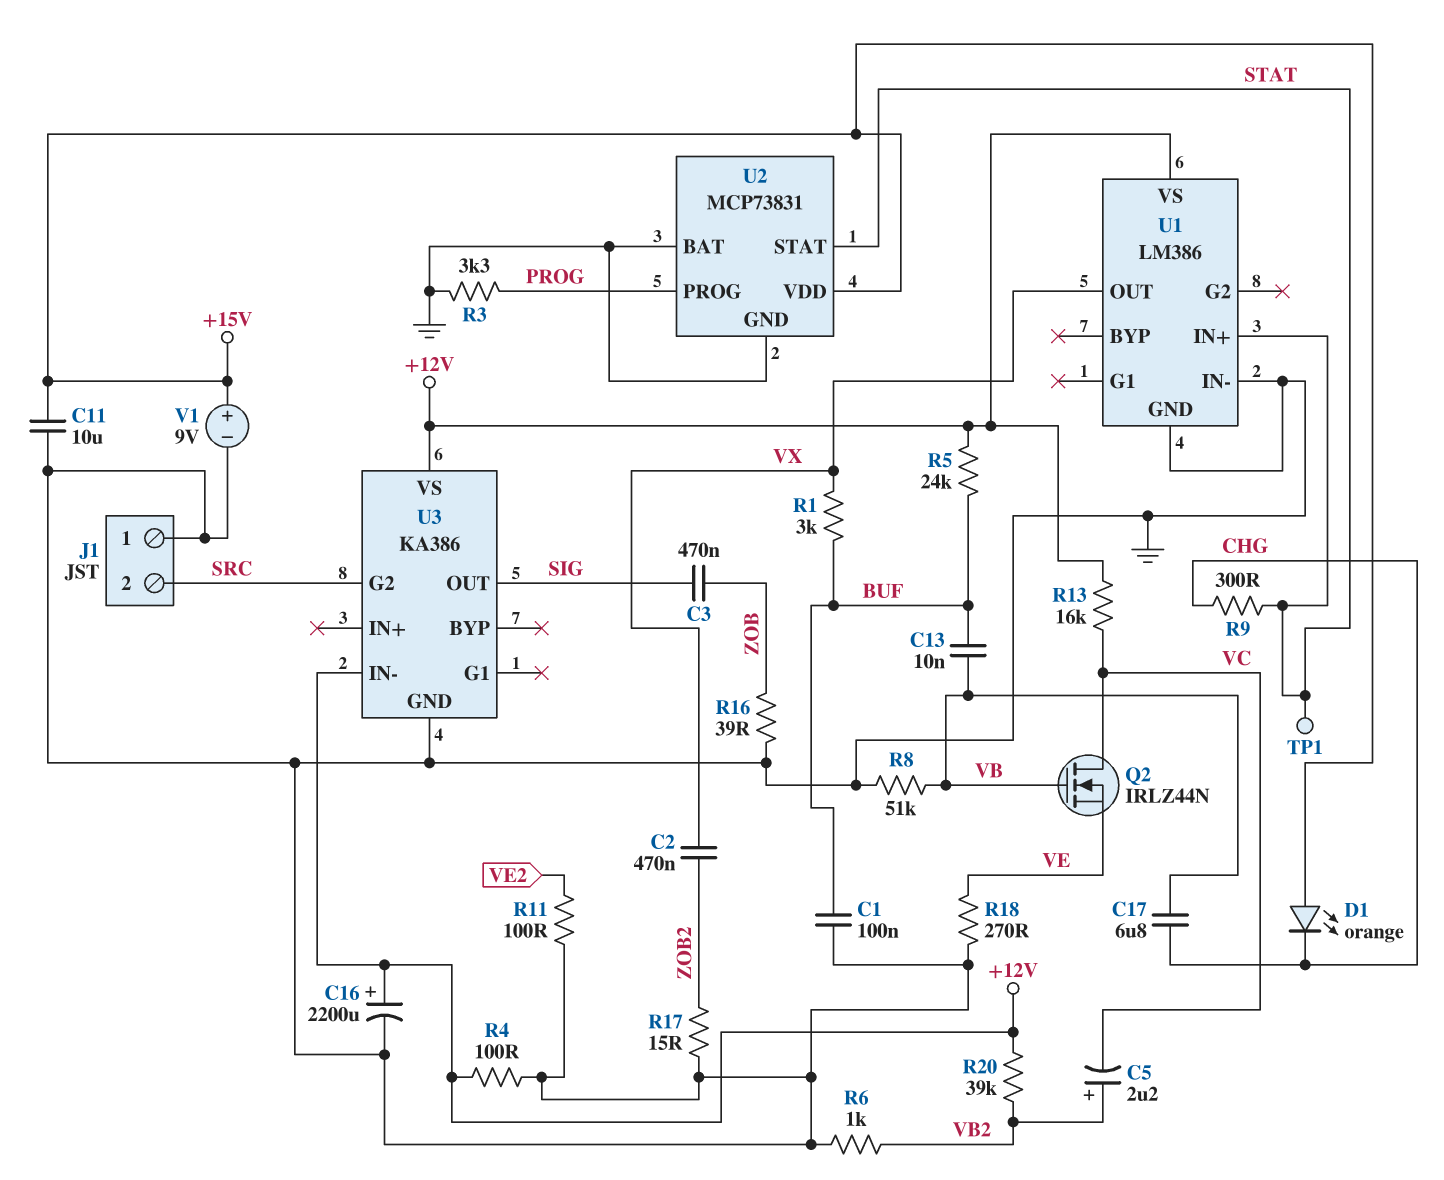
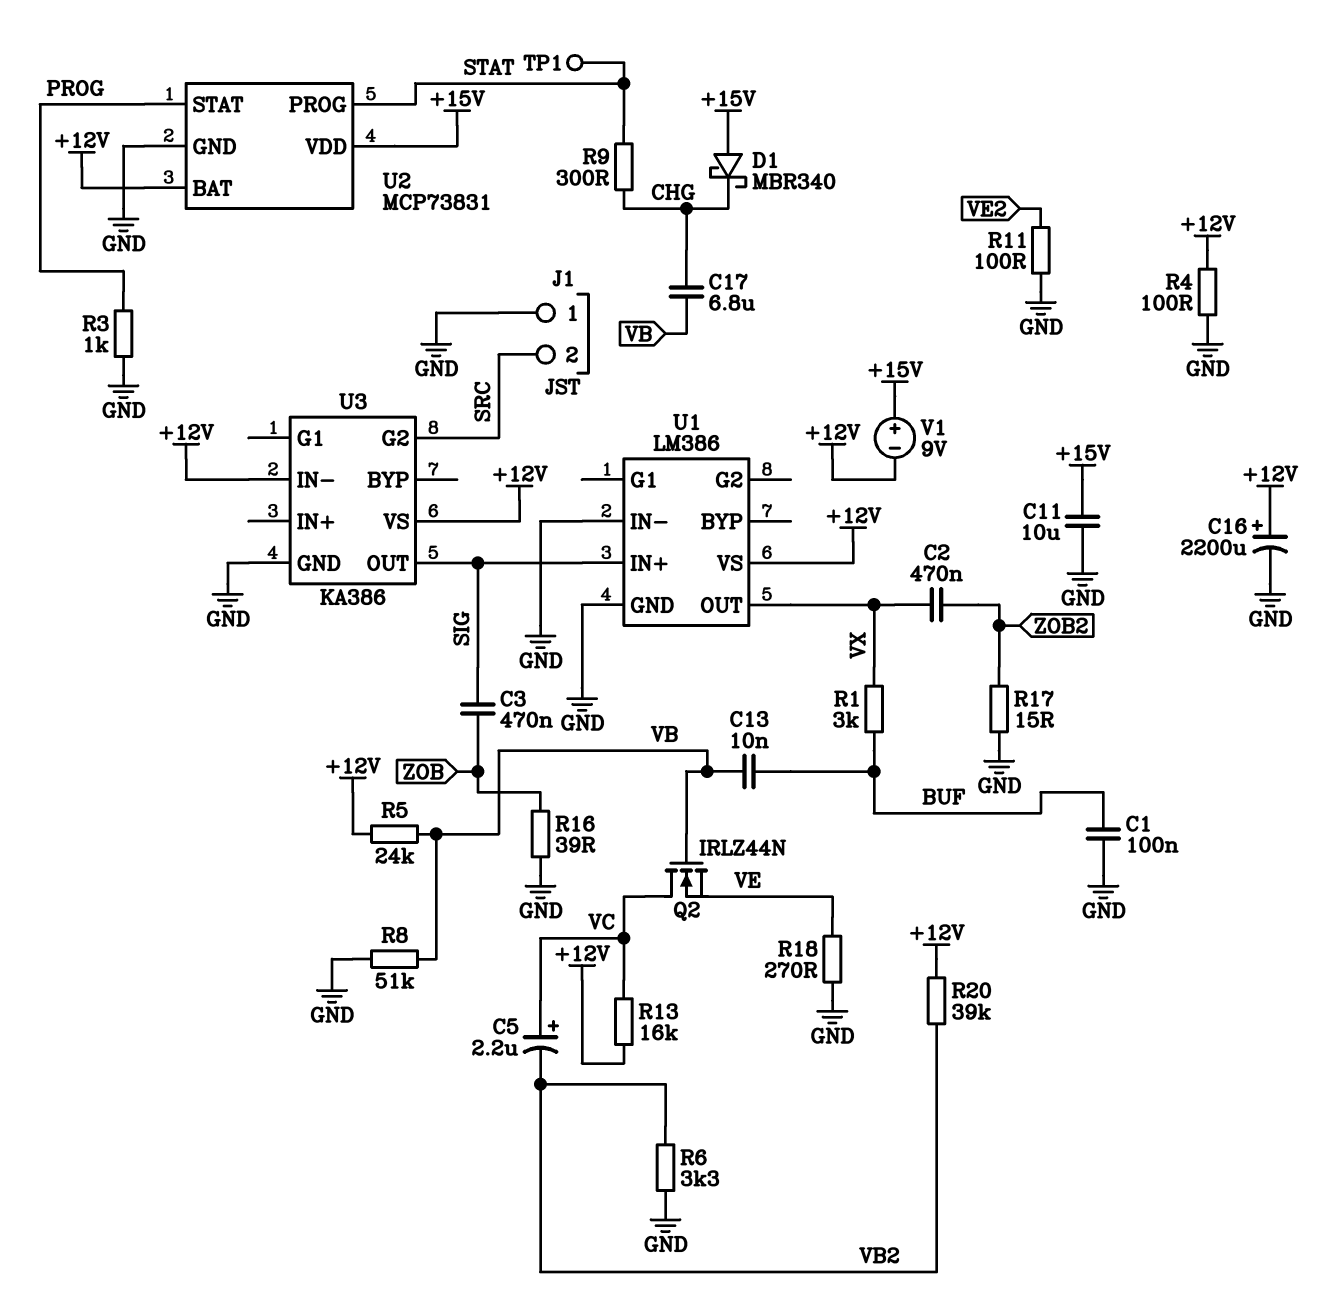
C5: 2.2uF (plus VB2, minus VC) -> 2.2uF (plus VC, minus VB2)
D1: LED orange (A +15V, K CHG) -> schottky MBR340 (A +15V, K CHG)
R3: 3.3k (GND, PROG) -> 1k (GND, PROG)
R5: 24k (+12V, BUF) -> 24k (+12V, VB)
R6: 1k (GND, VB2) -> 3.3k (GND, VB2)
U1 pin IN+: STAT -> SIG
U2 pin BAT: GND -> +12V
U2 pin PROG: PROG -> STAT
U2 pin STAT: STAT -> PROG
V1: 9V (plus +15V, minus GND) -> 9V (plus +15V, minus +12V)

